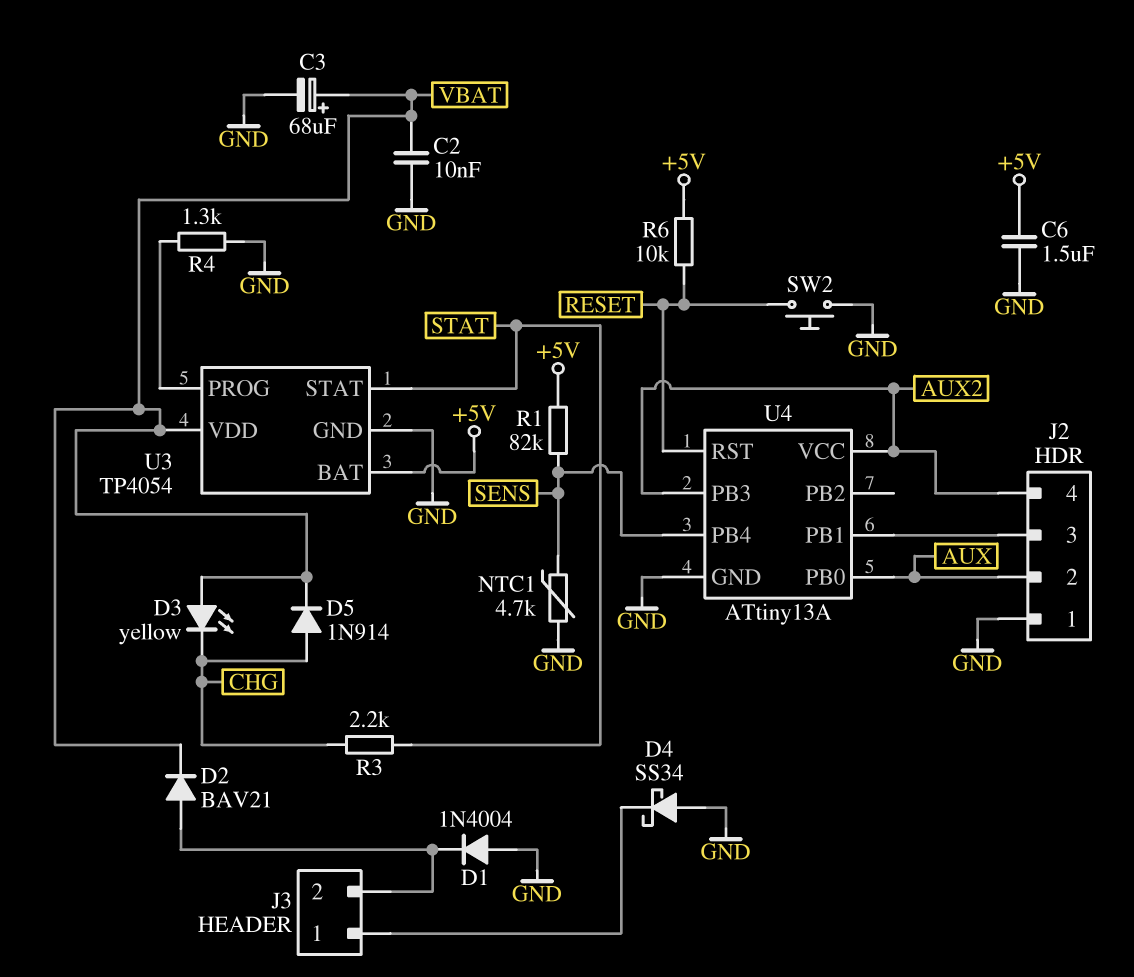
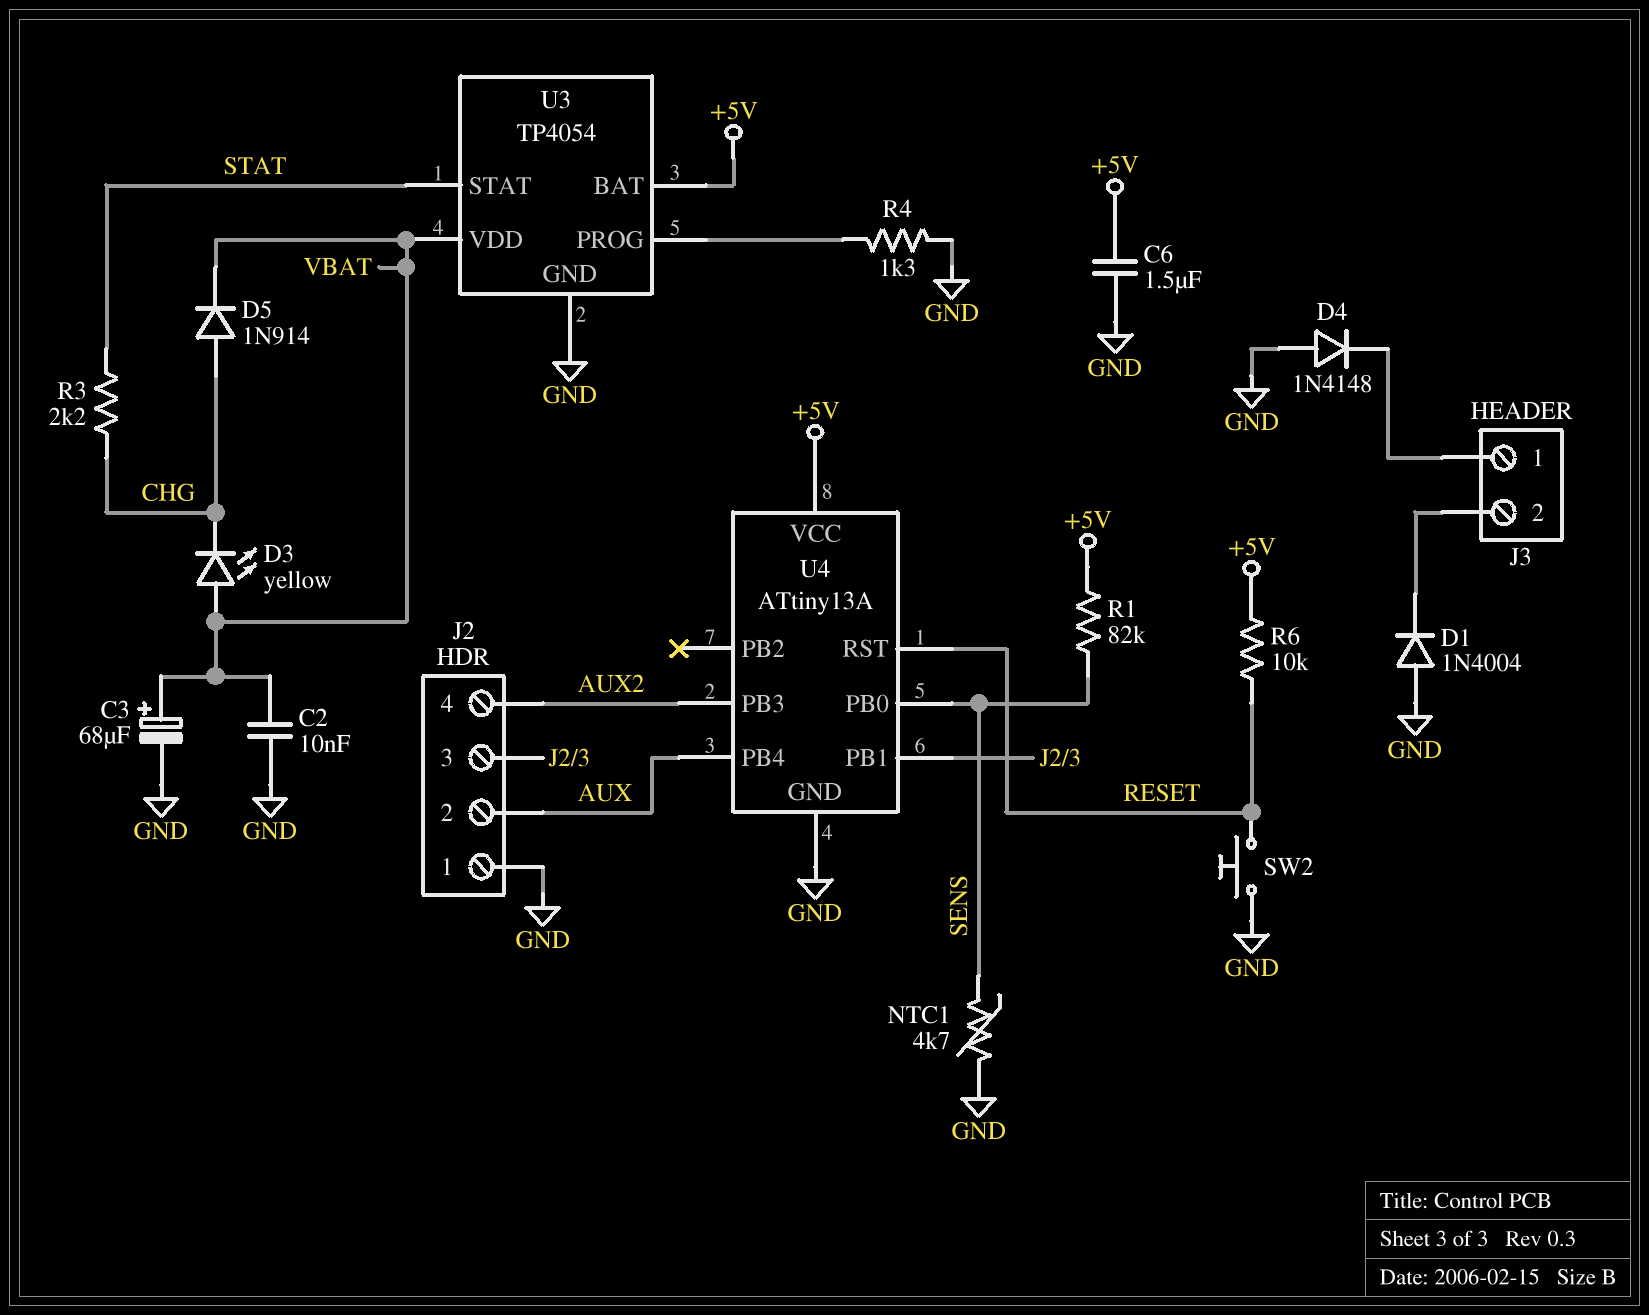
D2: diode BAV21 (A J3/2, K VBAT) -> none
D4: schottky SS34 (A GND, K J3/1) -> diode 1N4148 (A GND, K J3/1)
U4 pin PB0: AUX -> SENS
U4 pin PB4: SENS -> AUX
U4 pin VCC: AUX2 -> +5V

